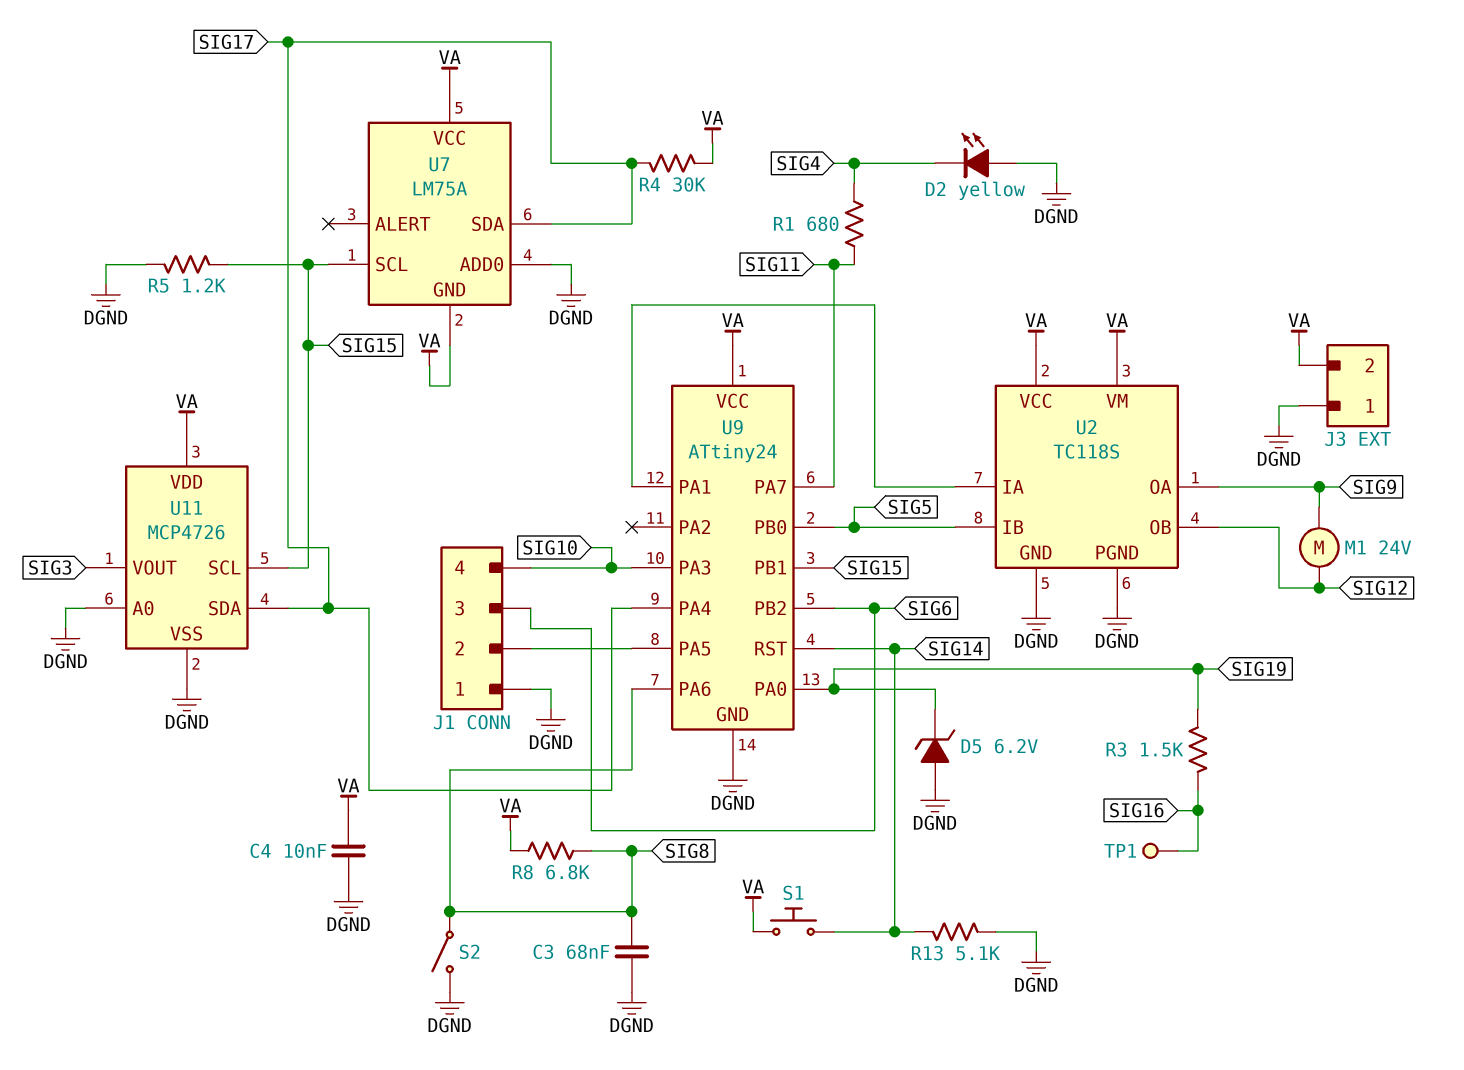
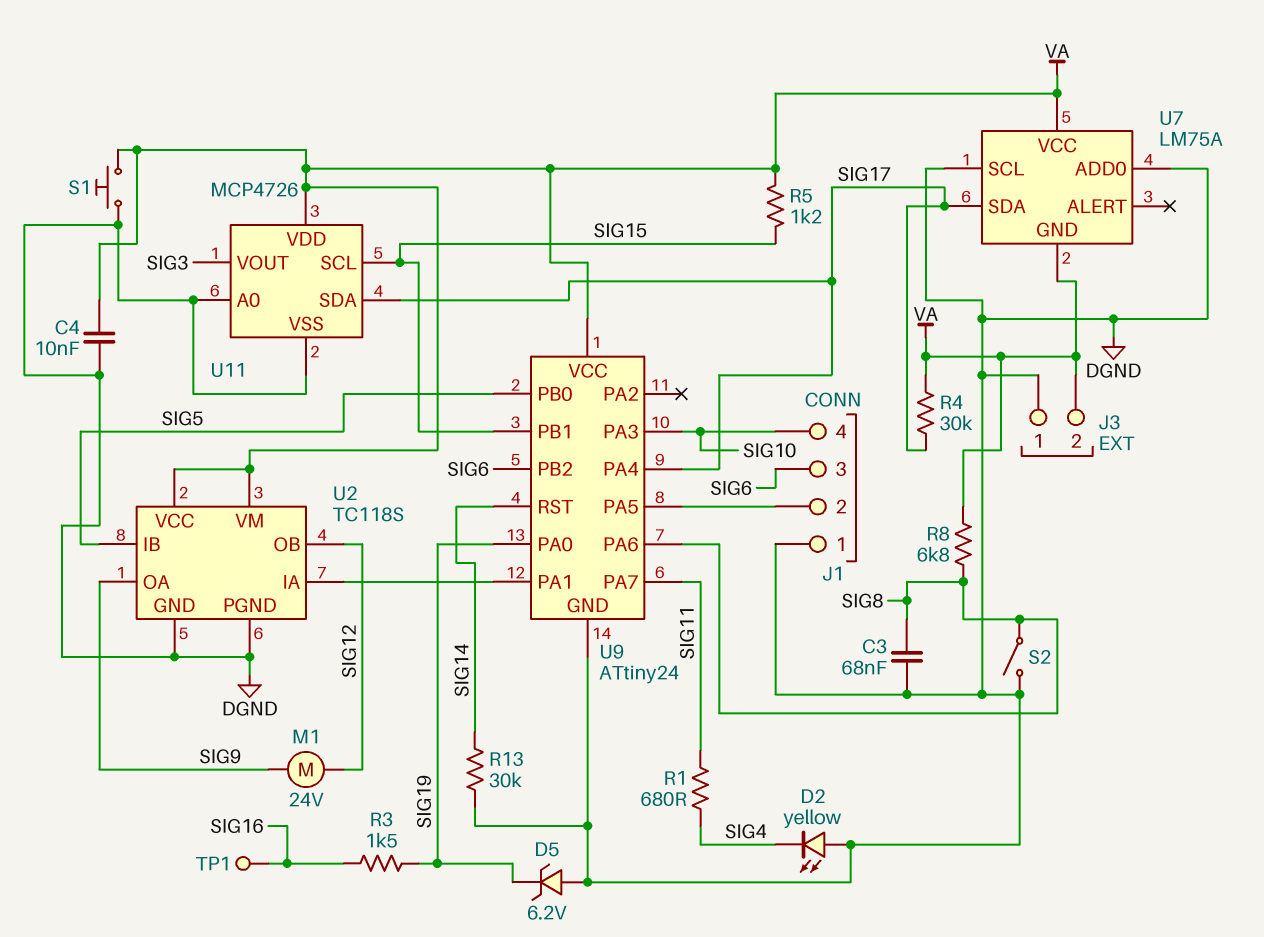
R5: 1.2k (DGND, SIG15) -> 1.2k (SIG15, VA)
R13: 5.1k (DGND, SIG14) -> 30k (DGND, SIG14)
S1: button (SIG14, VA) -> button (DGND, VA)
U7 pin SCL: SIG15 -> DGND

